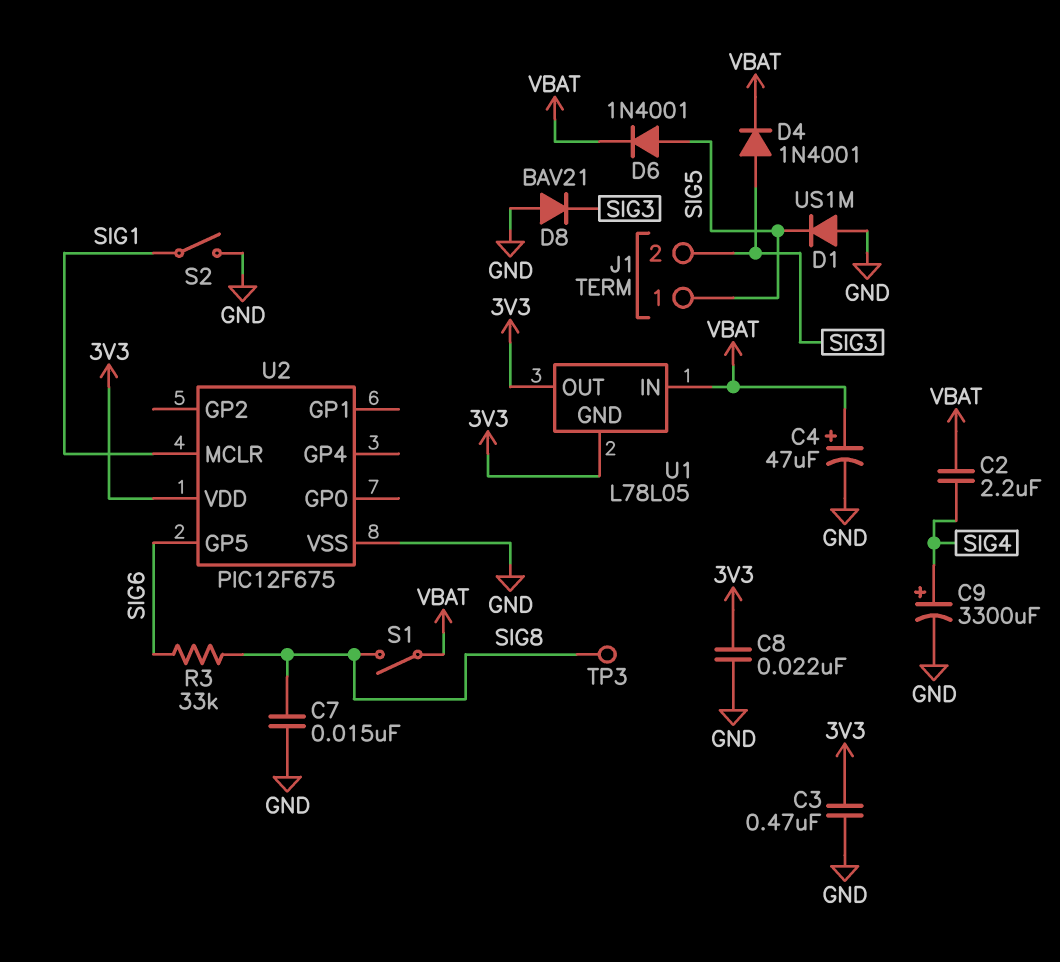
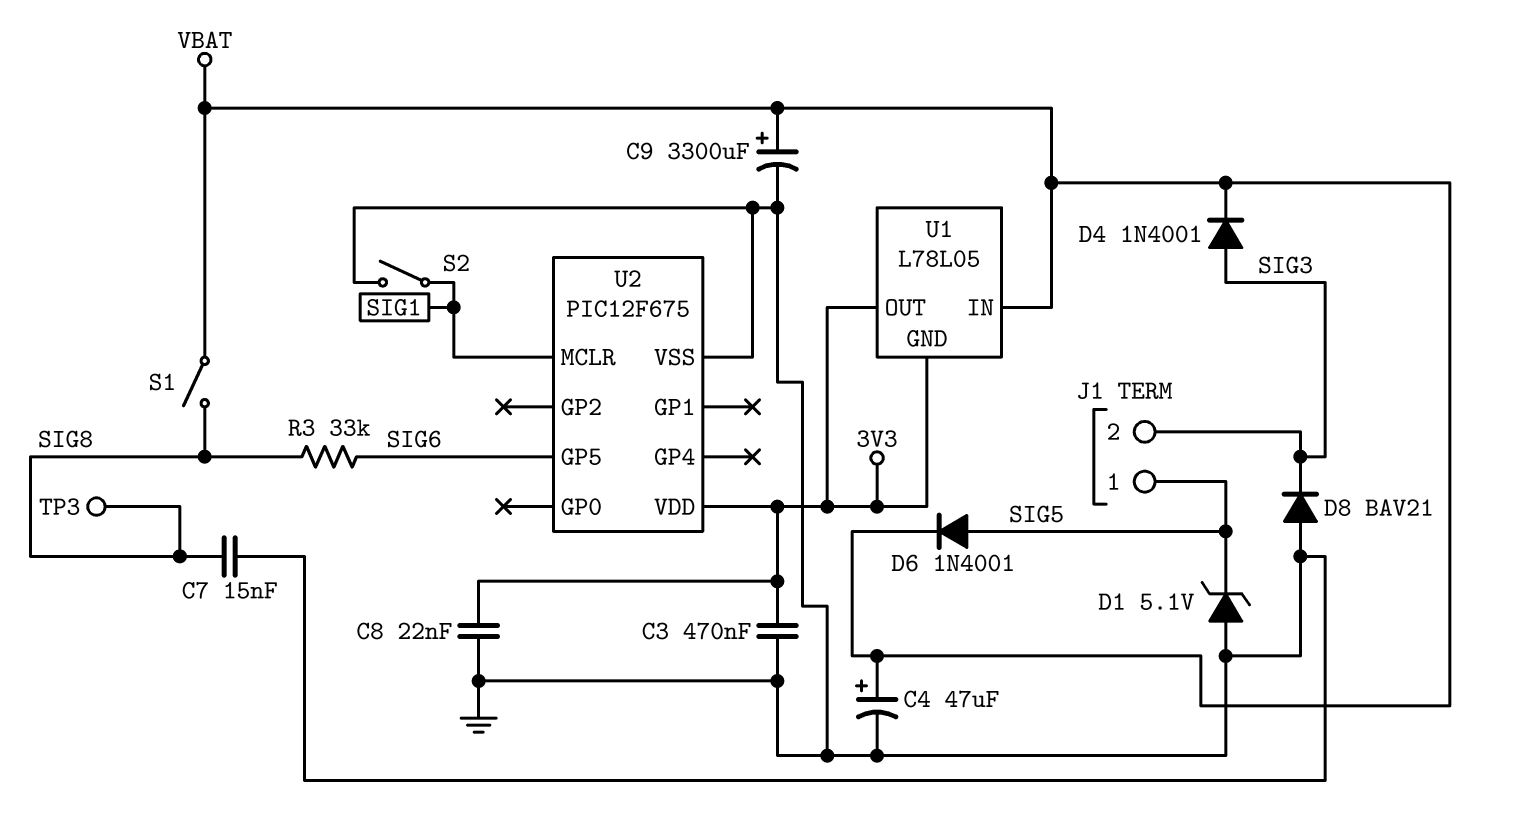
C2: 2.2uF (SIG4, VBAT) -> none
C9: 3300uF (plus SIG4, minus GND) -> 3300uF (plus VBAT, minus GND)
D1: diode US1M (A GND, K SIG5) -> zener 5.1V (A GND, K SIG5)

